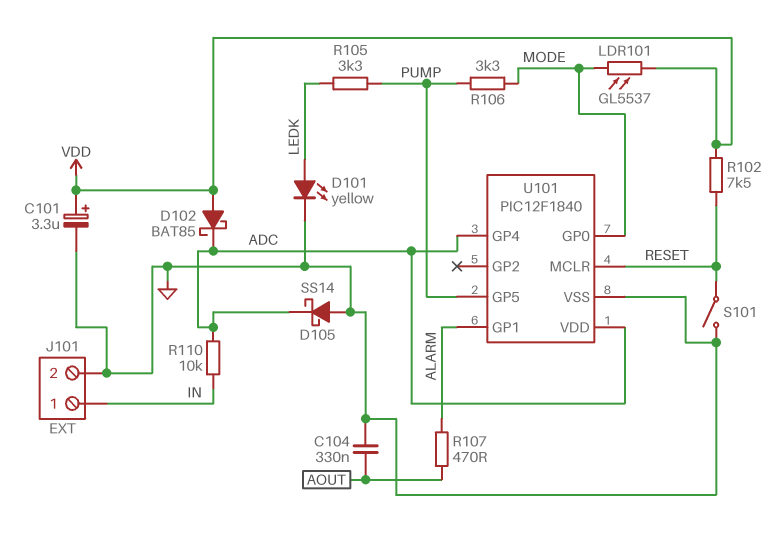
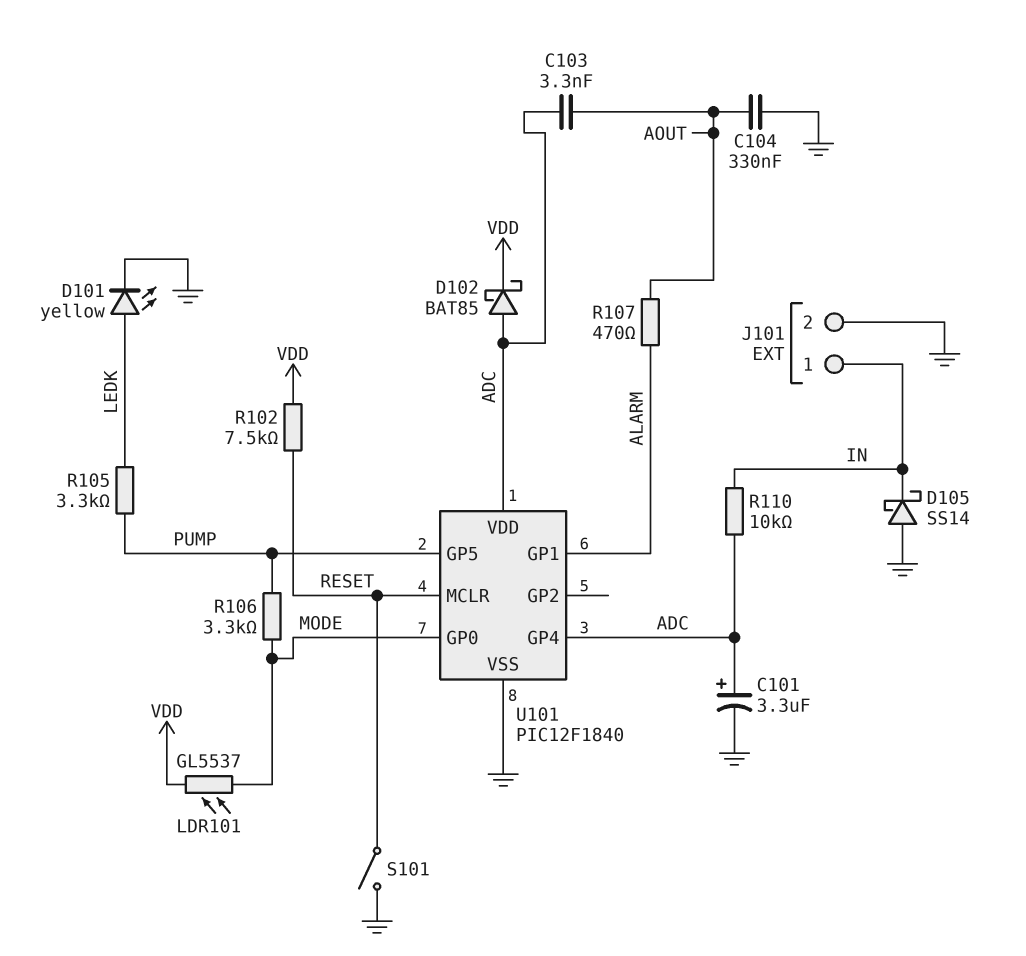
C101: 3.3uF (plus VDD, minus GND) -> 3.3uF (plus ADC, minus GND)
C103: none -> 3.3nF (ADC, AOUT)
D102: schottky BAT85 (A VDD, K ADC) -> schottky BAT85 (A ADC, K VDD)
D105: schottky SS14 (A GND, K ADC) -> schottky SS14 (A GND, K IN)

